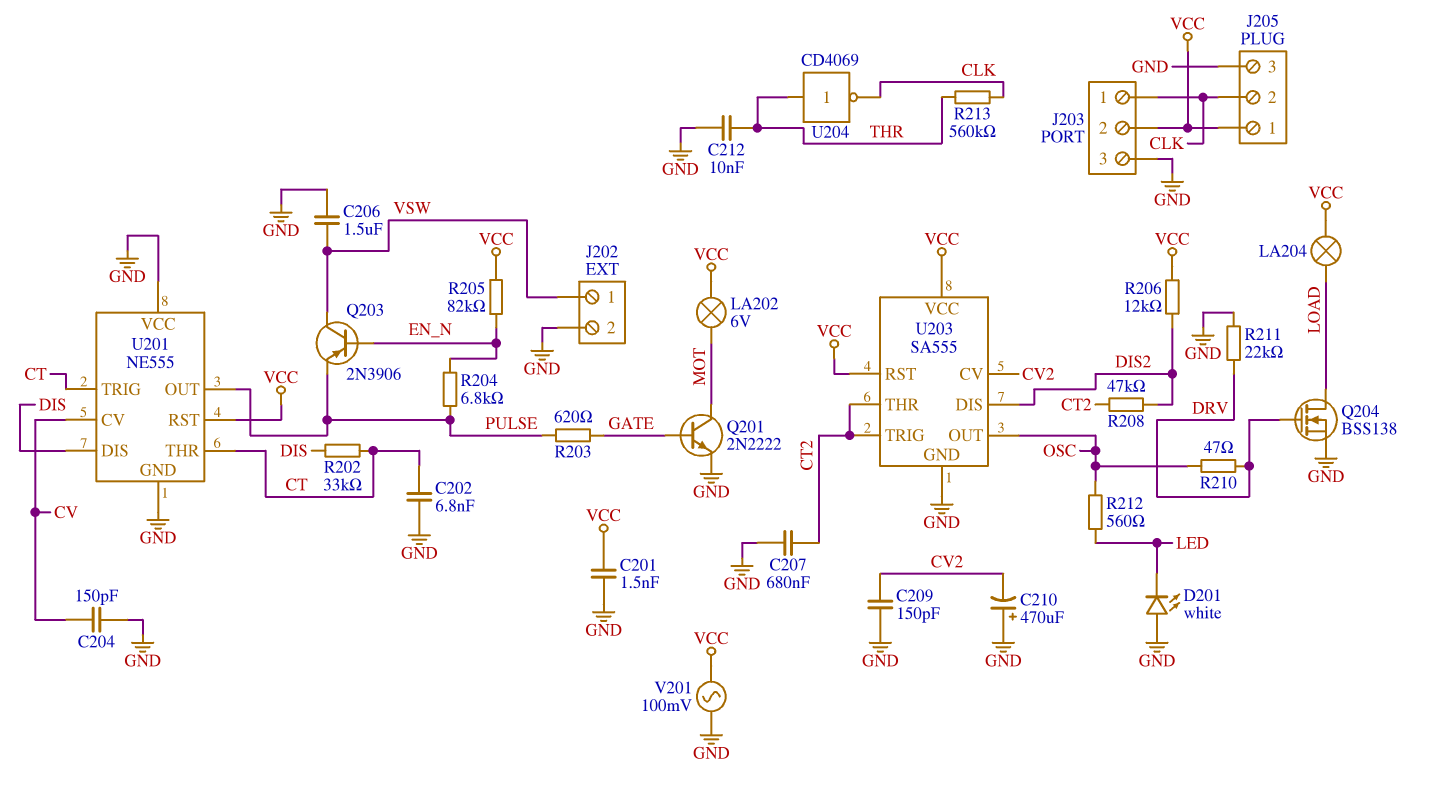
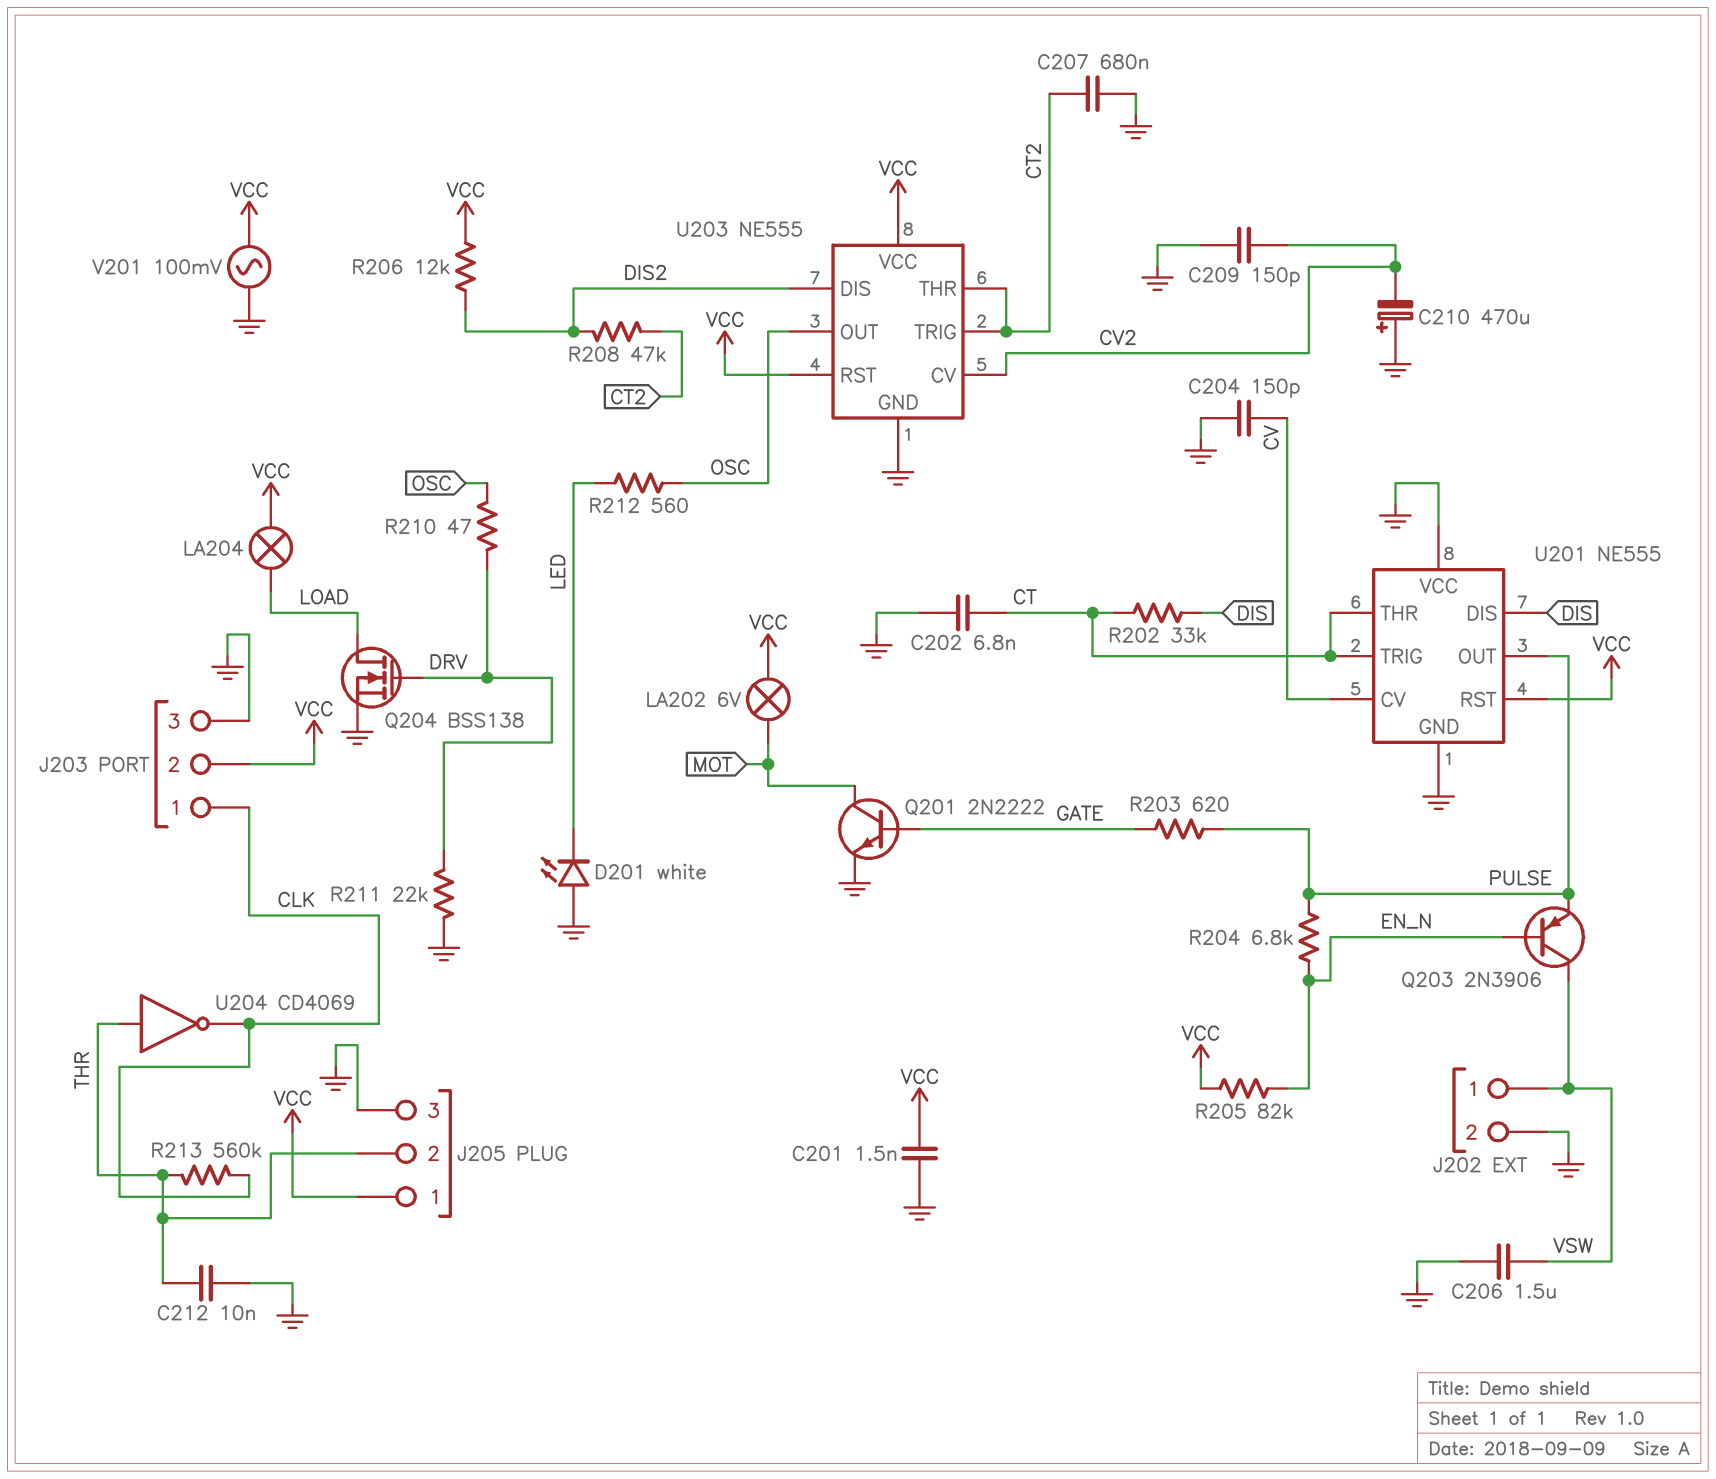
J205 pin 2: CLK -> THR
U203: SA555 -> NE555

